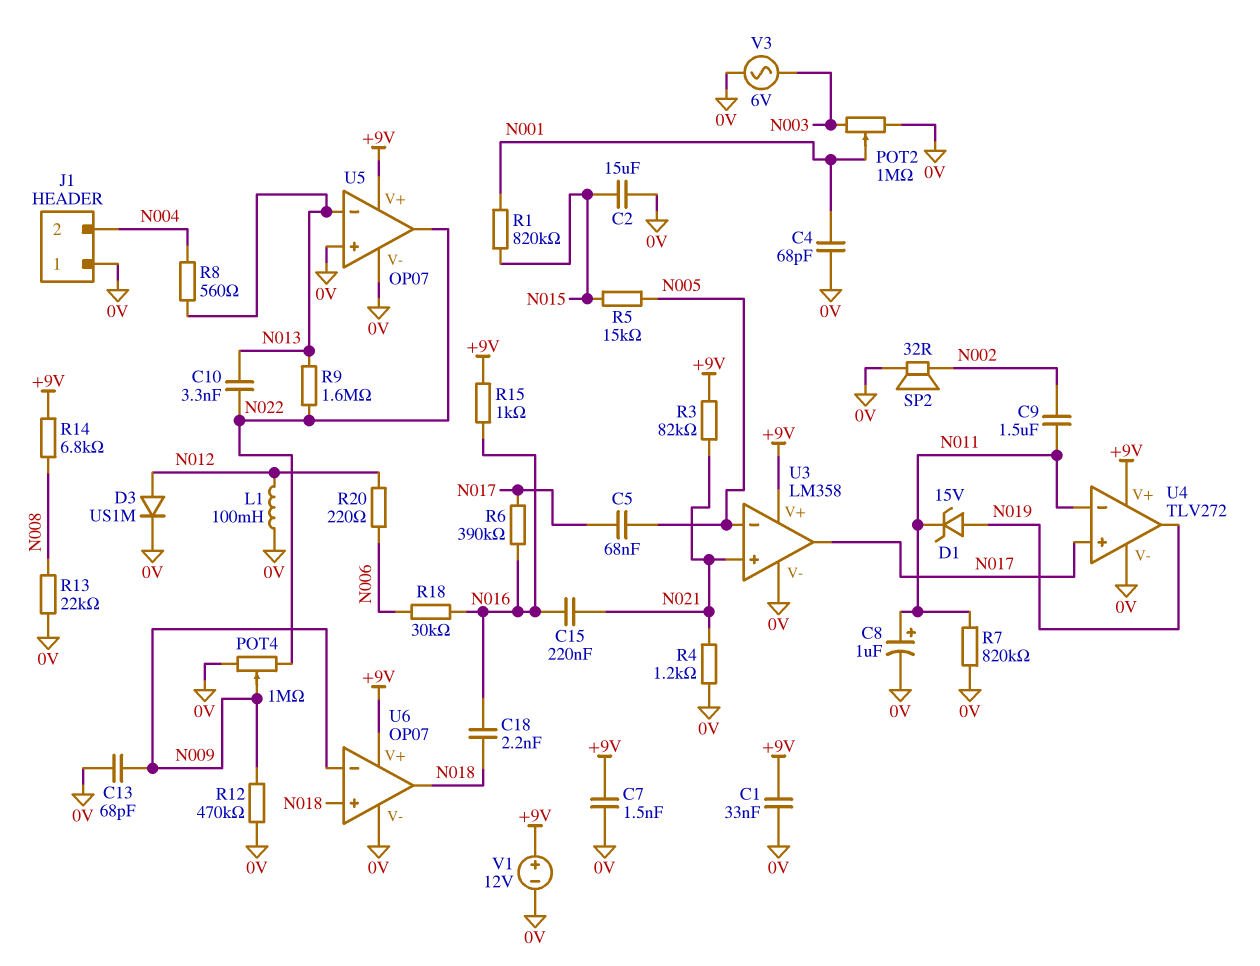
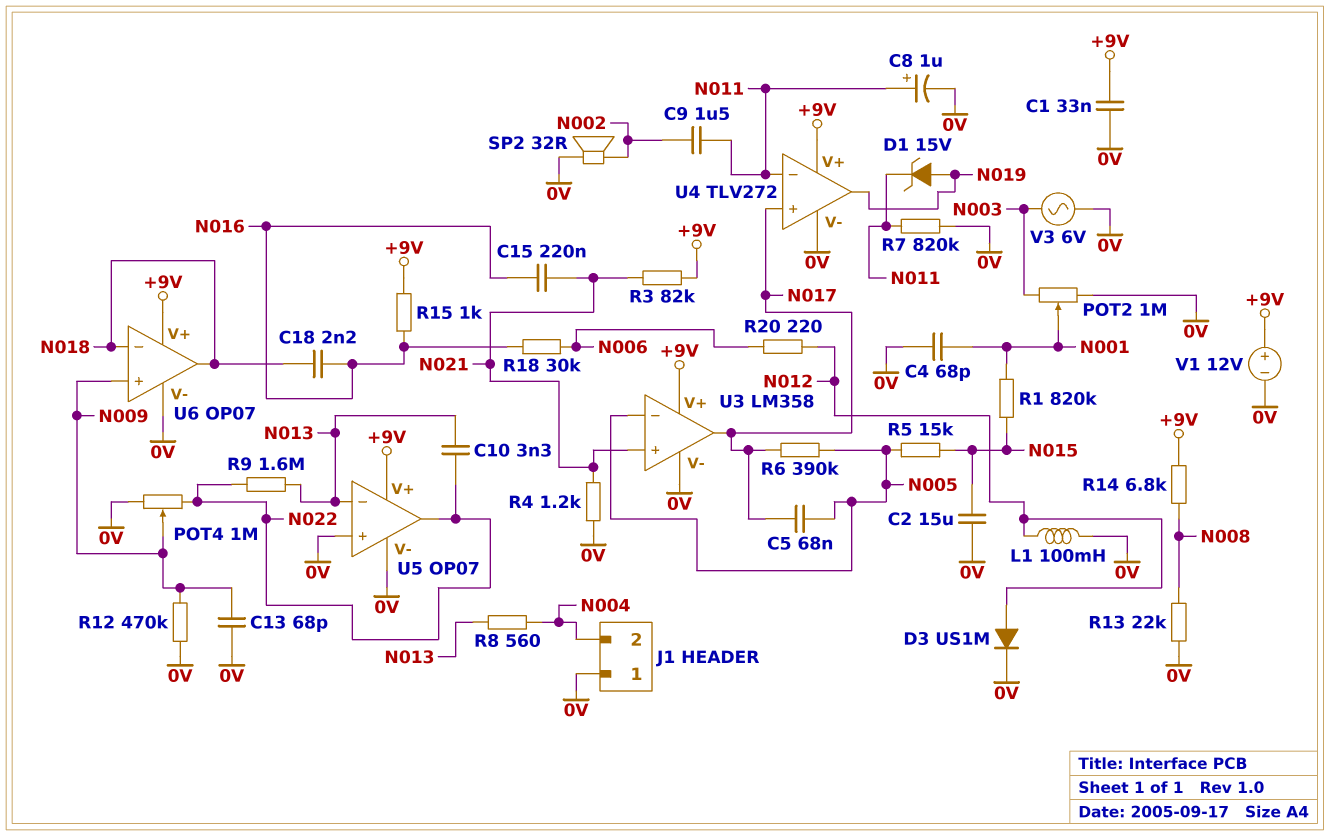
C7: 1.5nF (+9V, 0V) -> none
R6: 390k (N016, N017) -> 390k (N005, N017)
U6 pin in+: N018 -> N009
U6 pin in-: N009 -> N018

